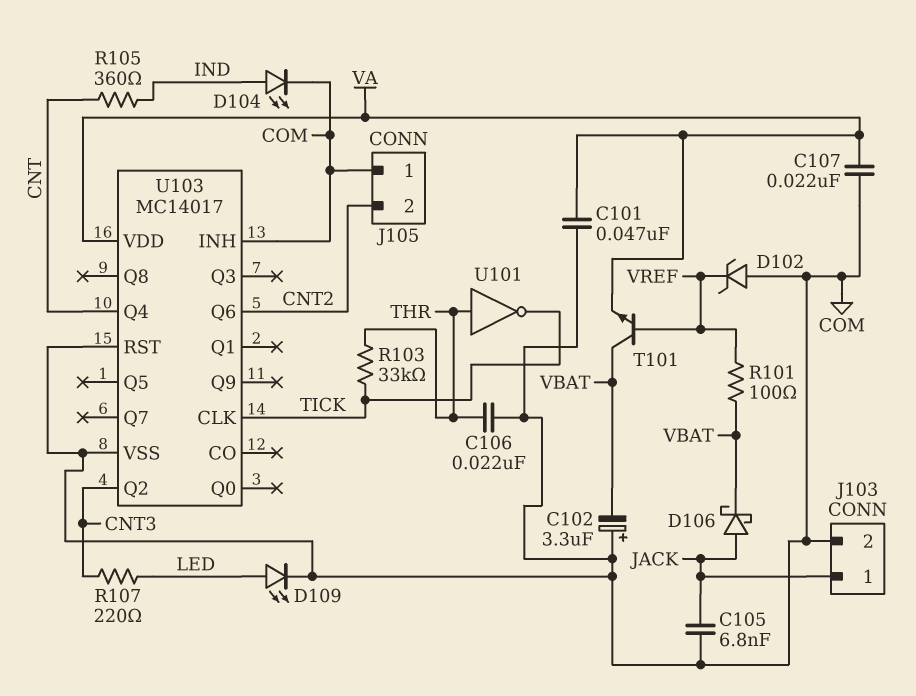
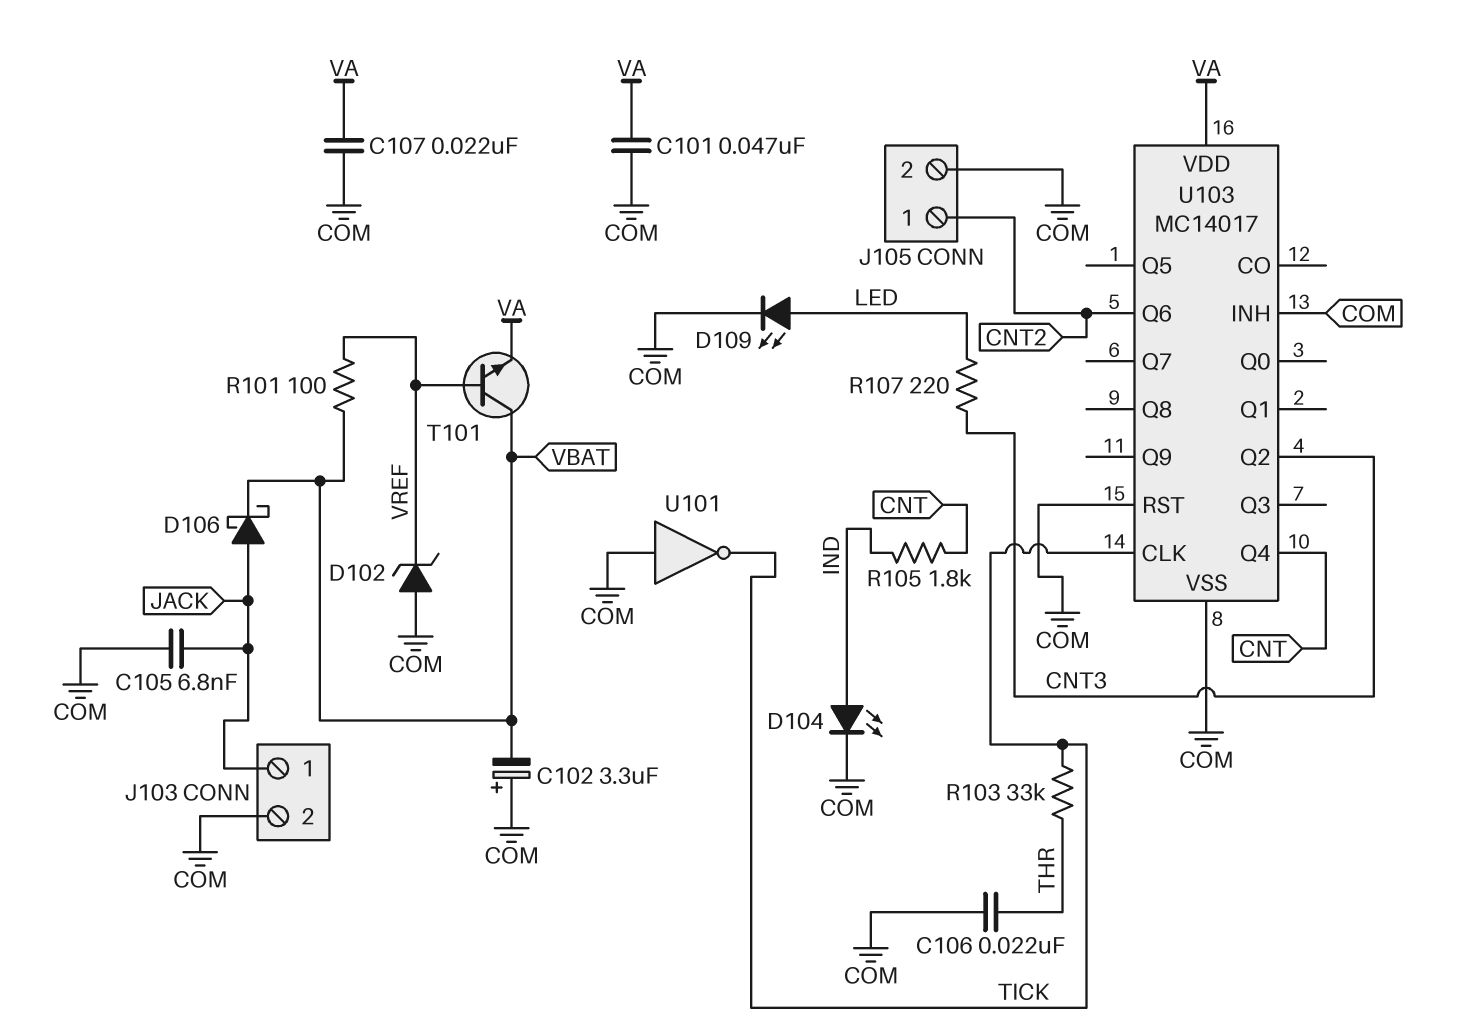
J105 pin 1: COM -> CNT2
J105 pin 2: CNT2 -> COM
R105: 360 (CNT, IND) -> 1.8k (CNT, IND)
U101: NOT (in THR, out TICK) -> NOT (in COM, out TICK)

